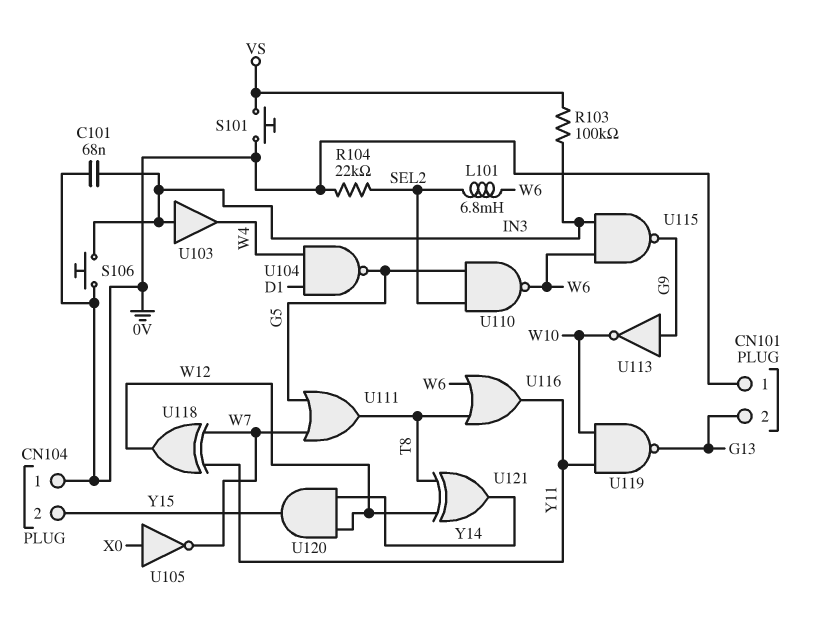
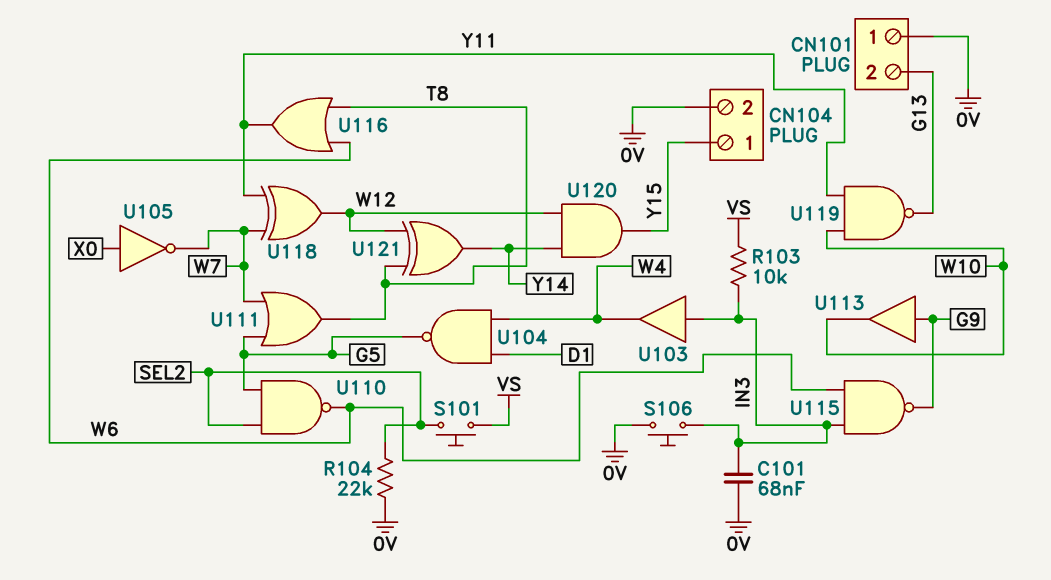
CN104 pin 1: 0V -> Y15
CN104 pin 2: Y15 -> 0V
L101: 6.8mH (SEL2, W6) -> none
R103: 100k (IN3, VS) -> 10k (IN3, VS)
S101: button (0V, VS) -> button (SEL2, VS)
U113: NOT (in G9, out W10) -> buffer (in G9, out W10)

